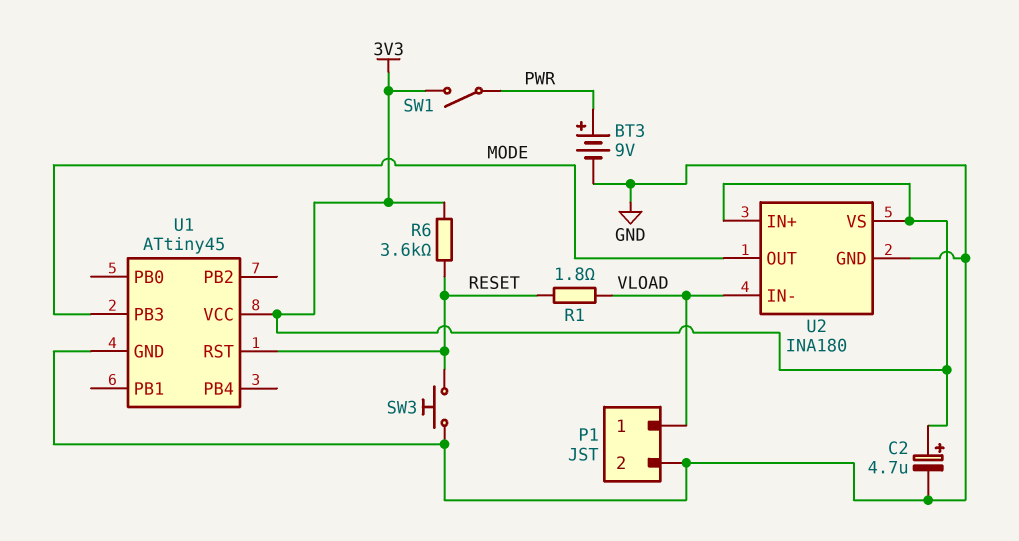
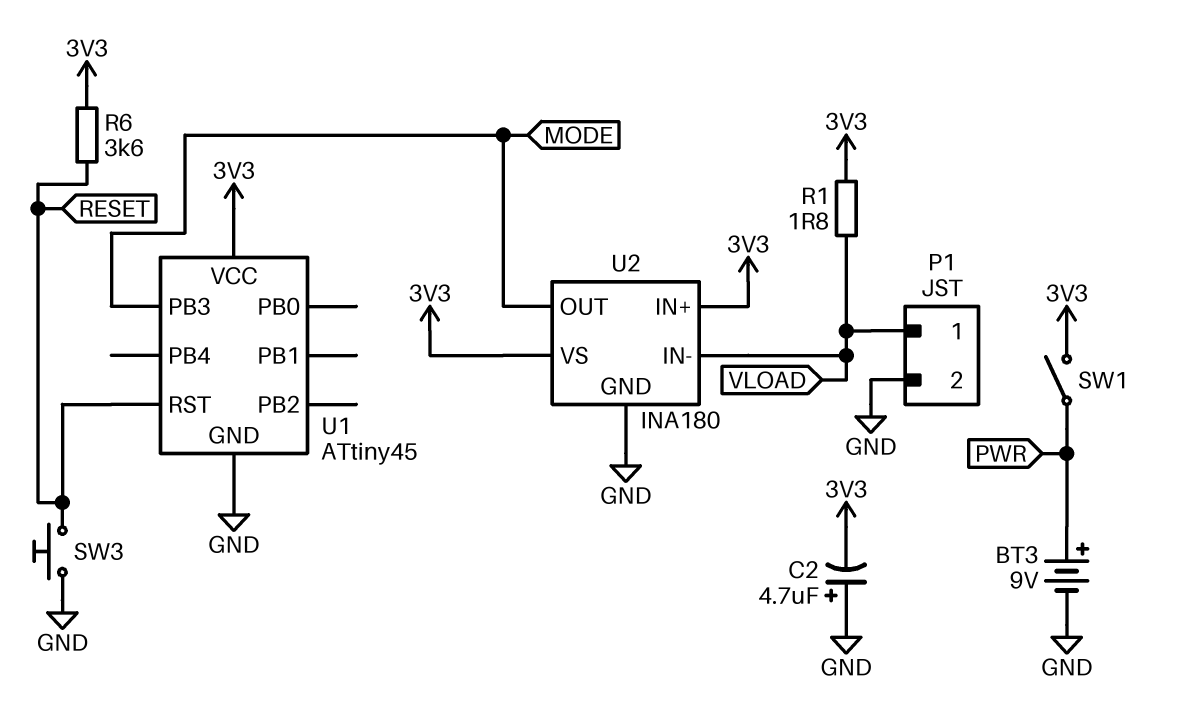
C2: 4.7uF (plus 3V3, minus GND) -> 4.7uF (plus GND, minus 3V3)
R1: 1.8 (RESET, VLOAD) -> 1.8 (3V3, VLOAD)

